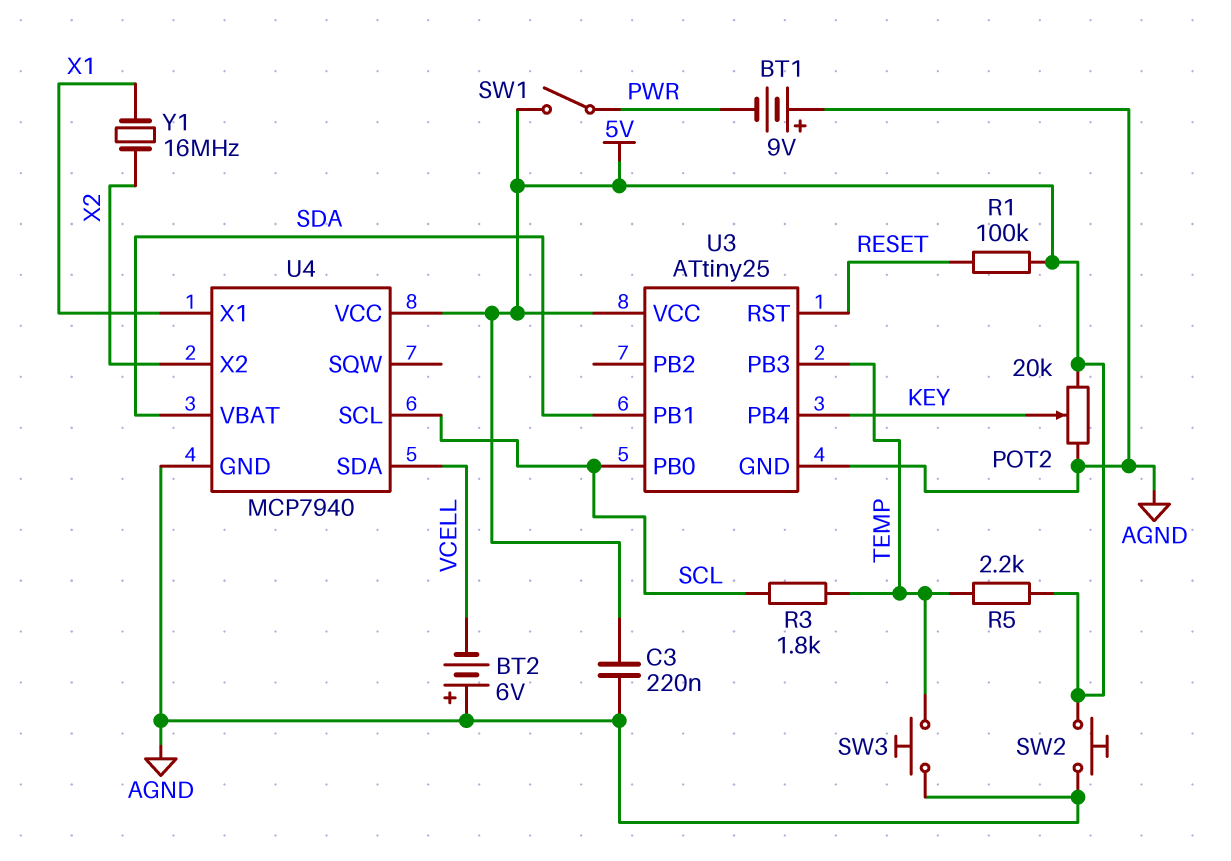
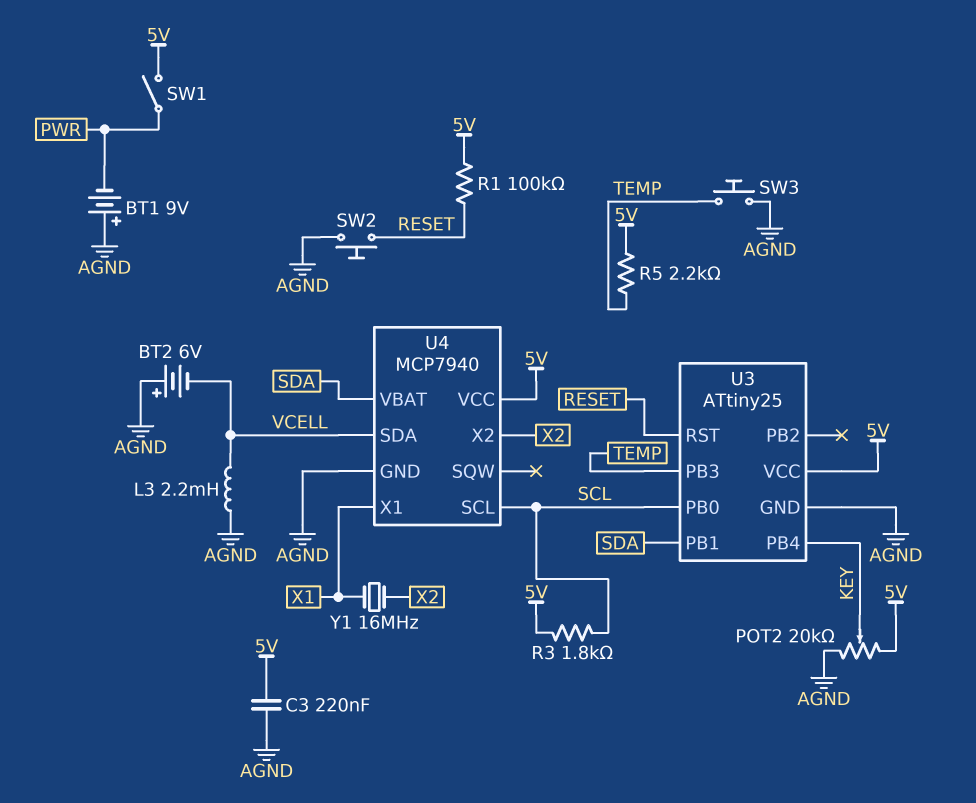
L3: none -> 2.2mH (AGND, VCELL)
R3: 1.8k (SCL, TEMP) -> 1.8k (5V, SCL)
SW2: button (5V, AGND) -> button (AGND, RESET)

